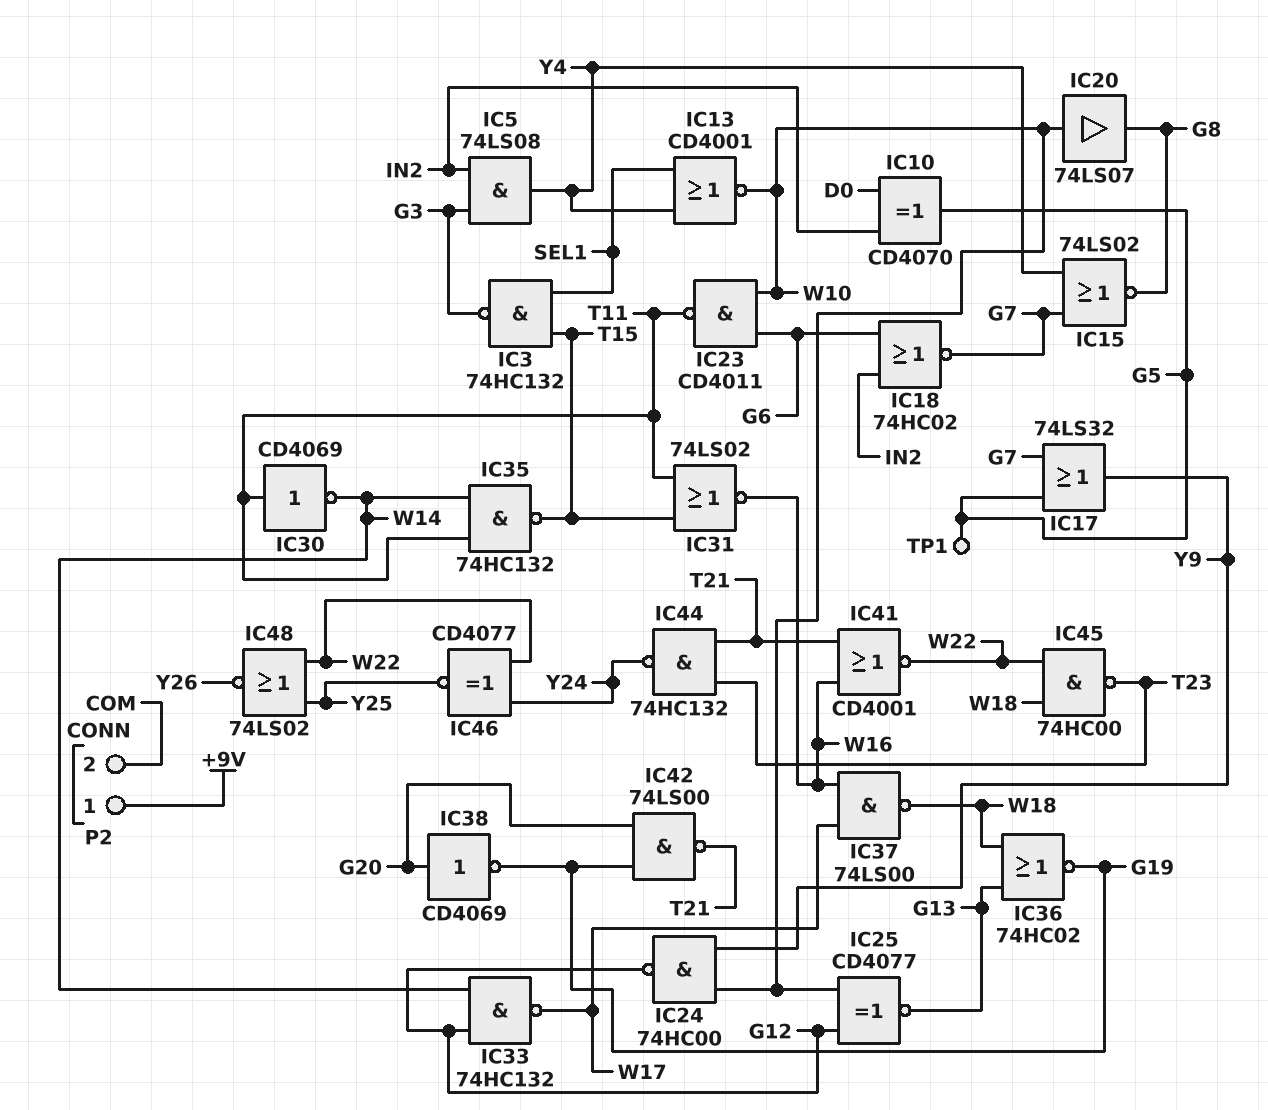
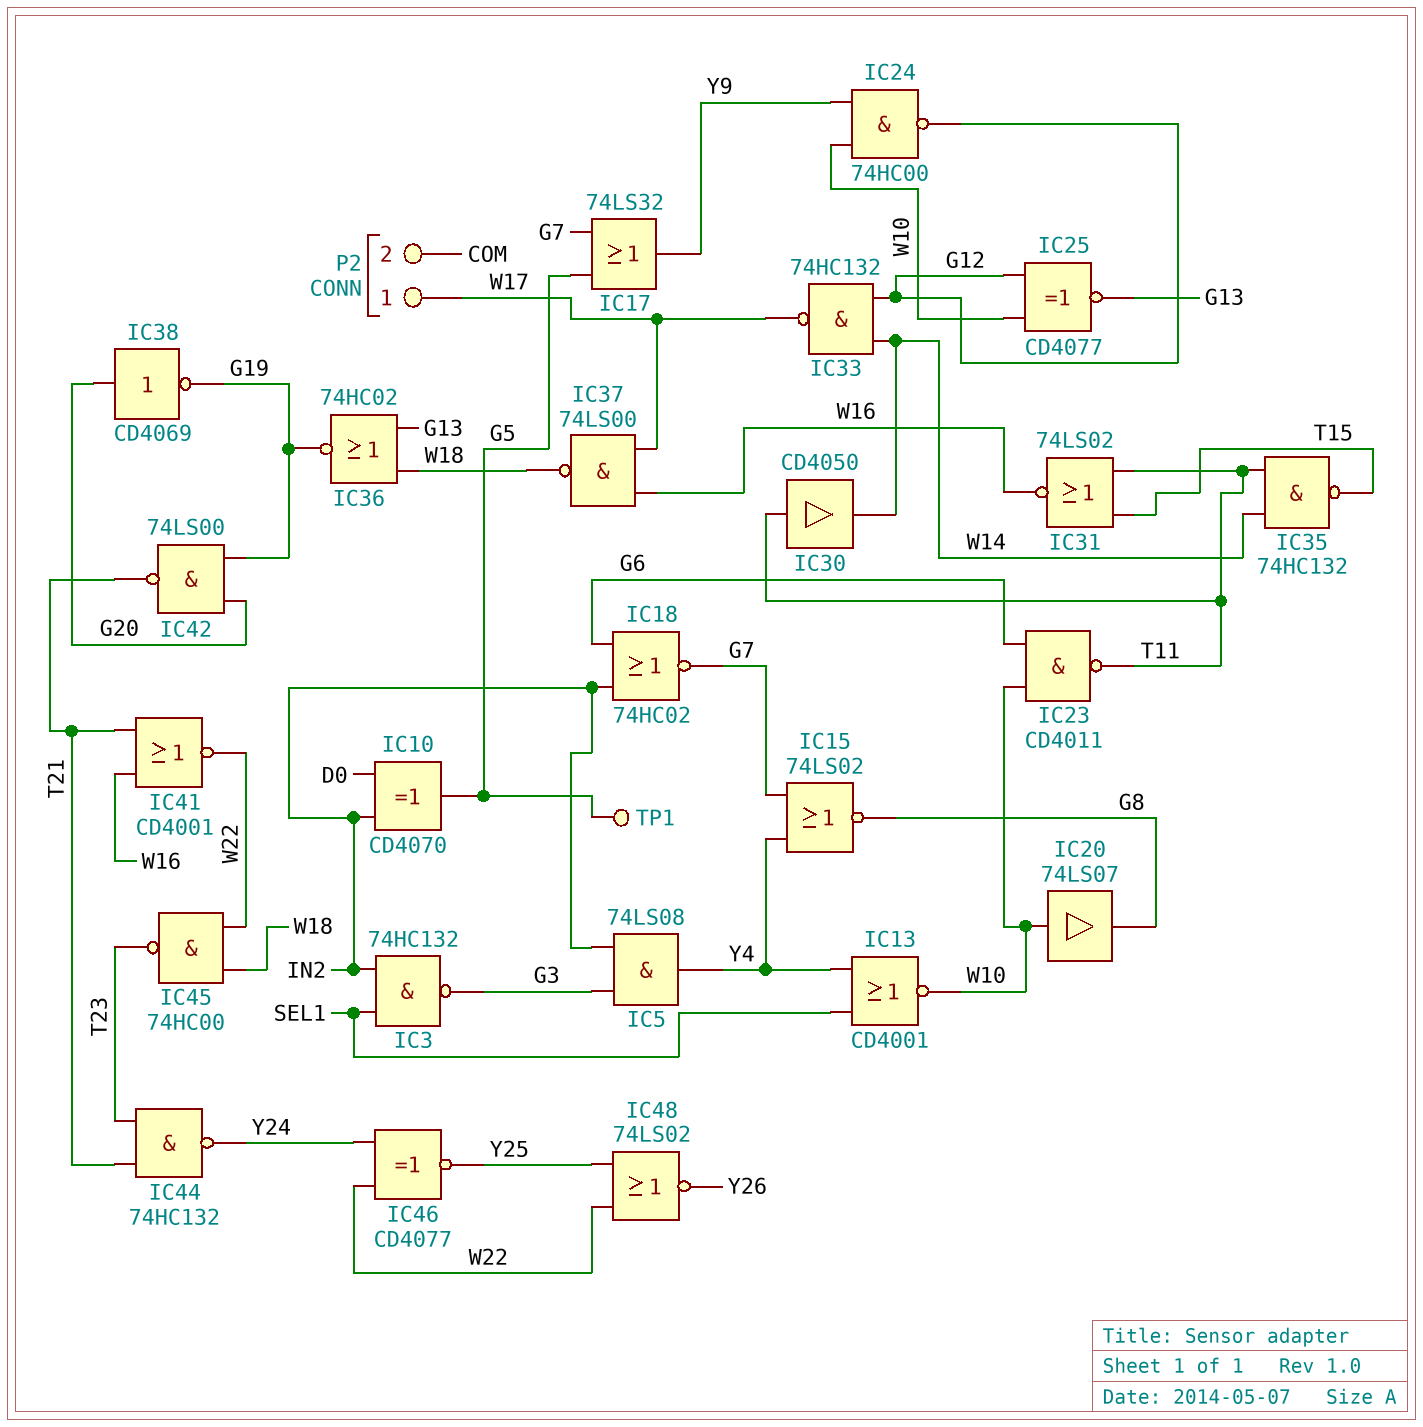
IC3: NAND 74HC132 (in SEL1, in T15, out G3) -> NAND 74HC132 (in IN2, in SEL1, out G3)
IC30: NOT CD4069 (in T11, out W14) -> buffer CD4050 (in T11, out W14)
P2 pin 1: +9V -> W17

